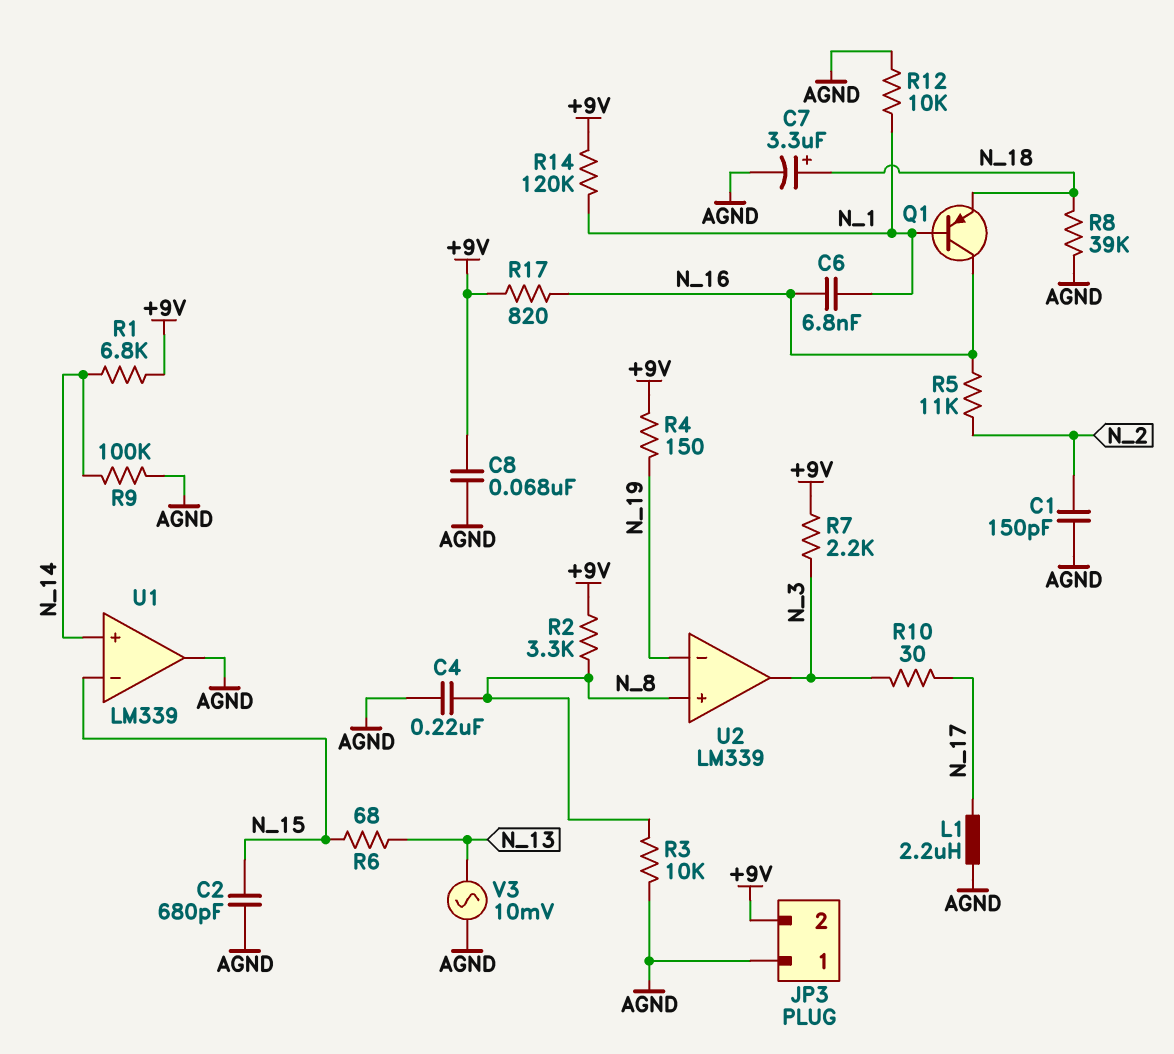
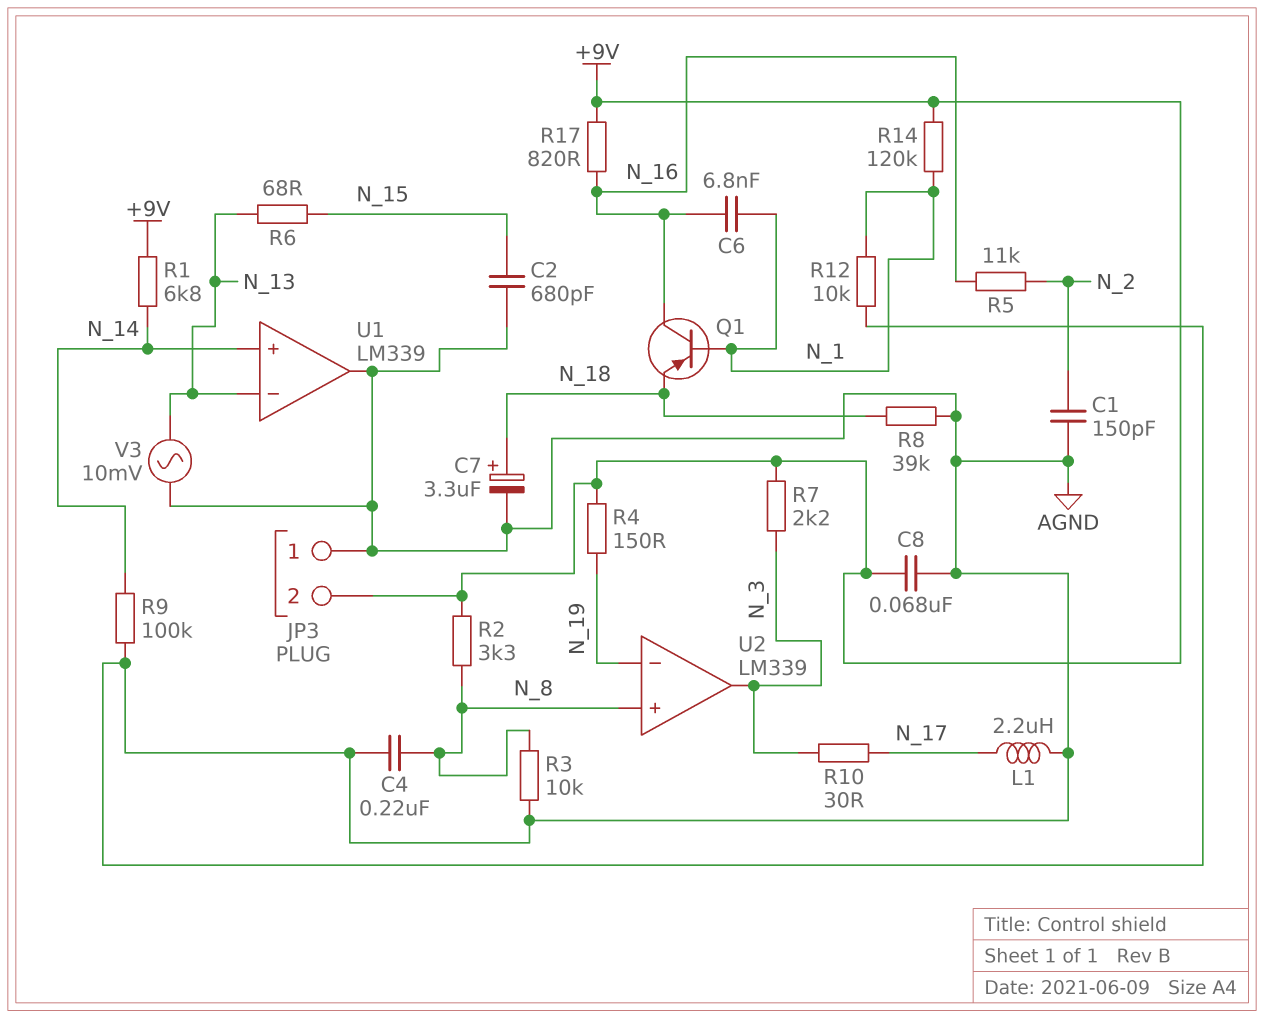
U1 pin in-: N_15 -> N_13

